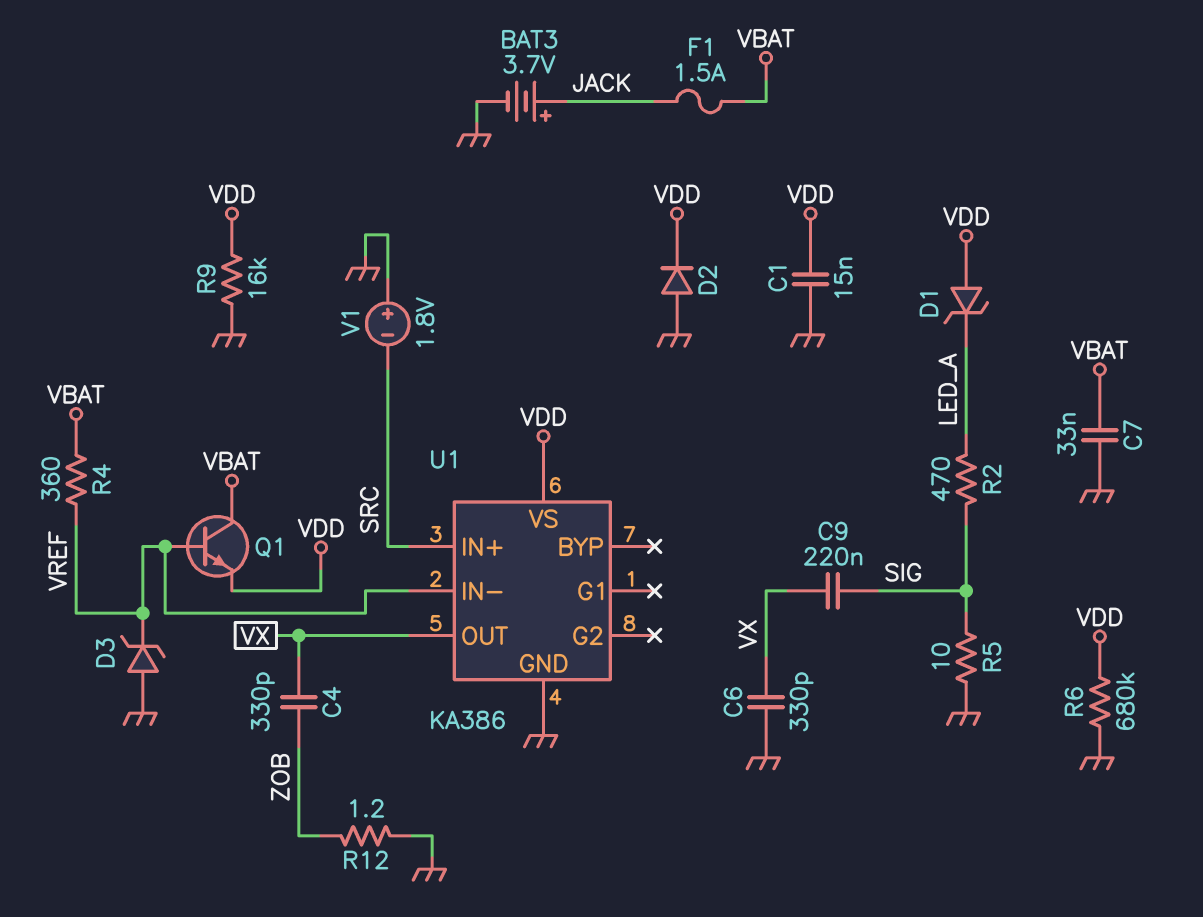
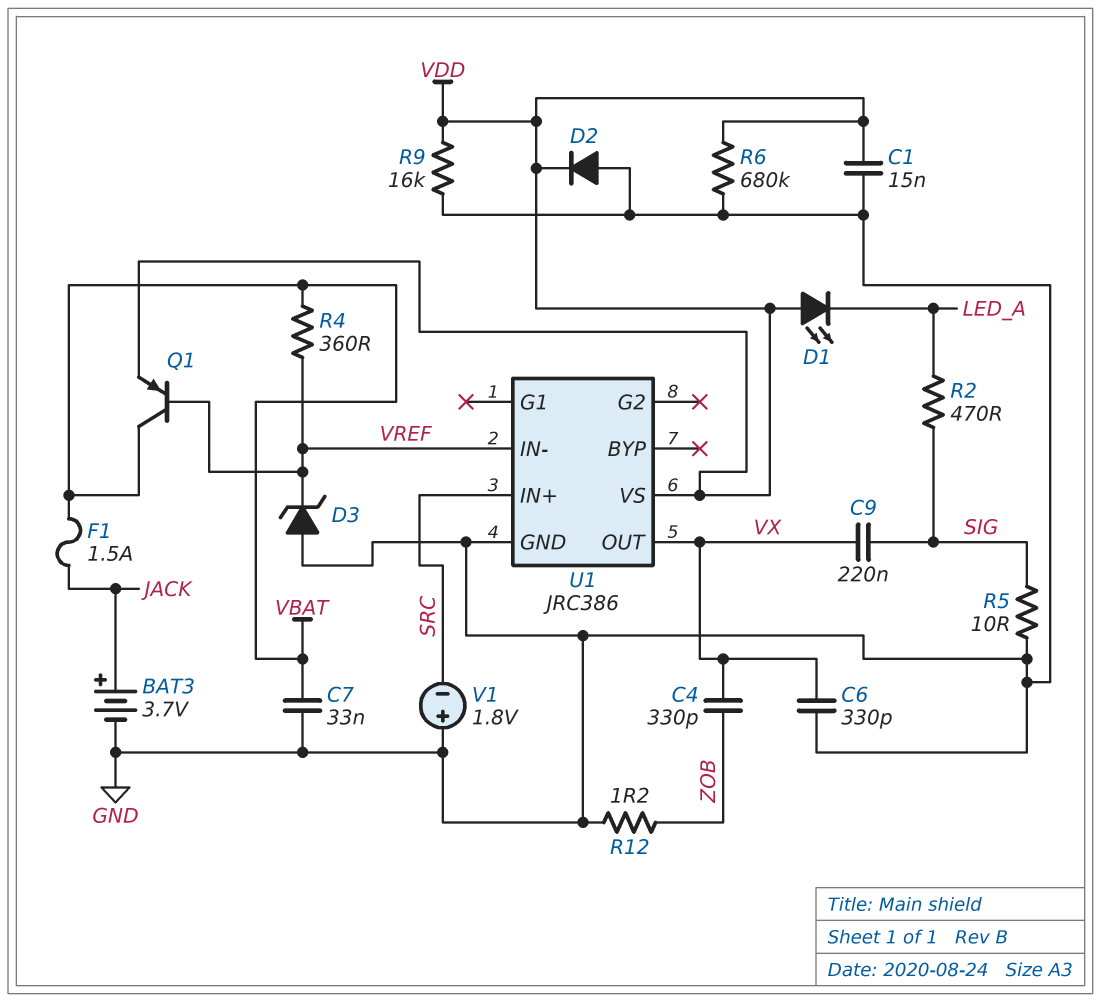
D1: zener (A VDD, K LED_A) -> LED (A VDD, K LED_A)
Q1: NPN (B VREF, C VBAT, E VDD) -> PNP (B VREF, C VBAT, E VDD)
U1: KA386 -> JRC386

